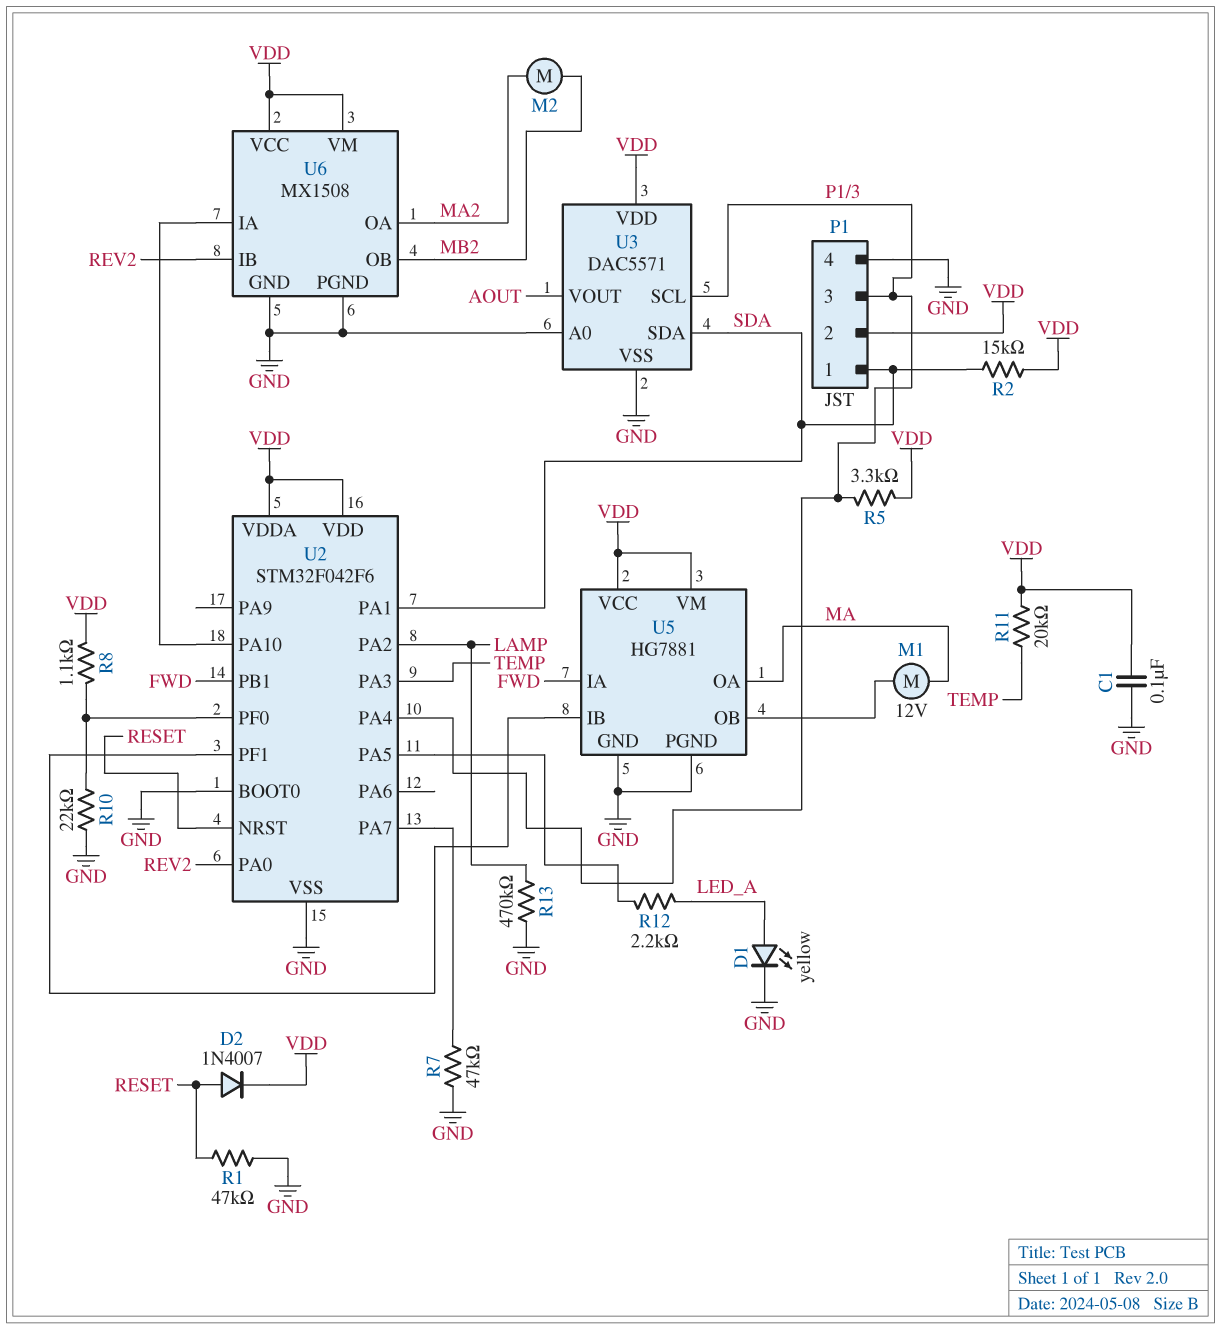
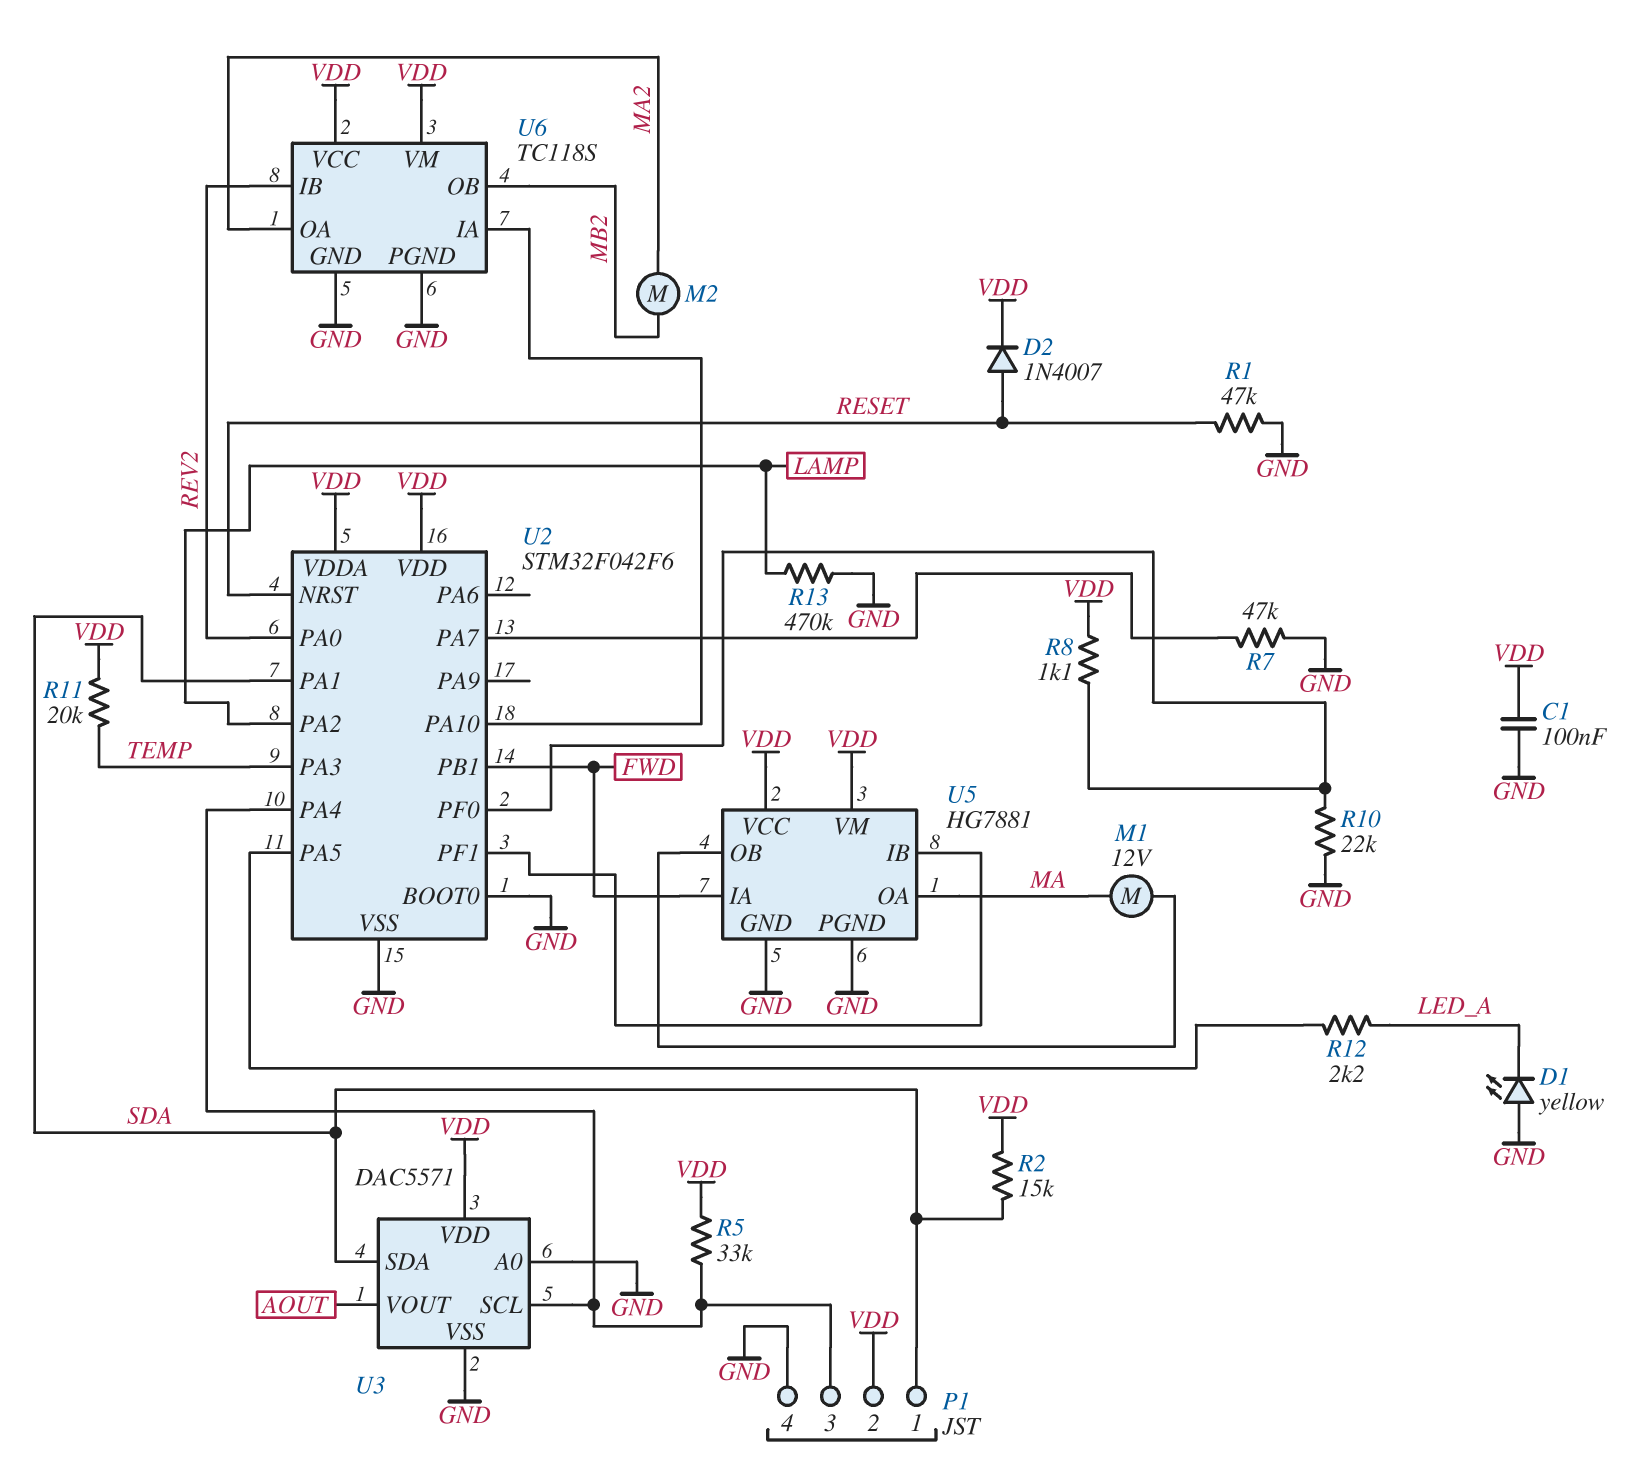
D1: LED yellow (A LED_A, K GND) -> LED yellow (A GND, K LED_A)
R5: 3.3k (P1/3, VDD) -> 33k (P1/3, VDD)
U6: MX1508 -> TC118S

